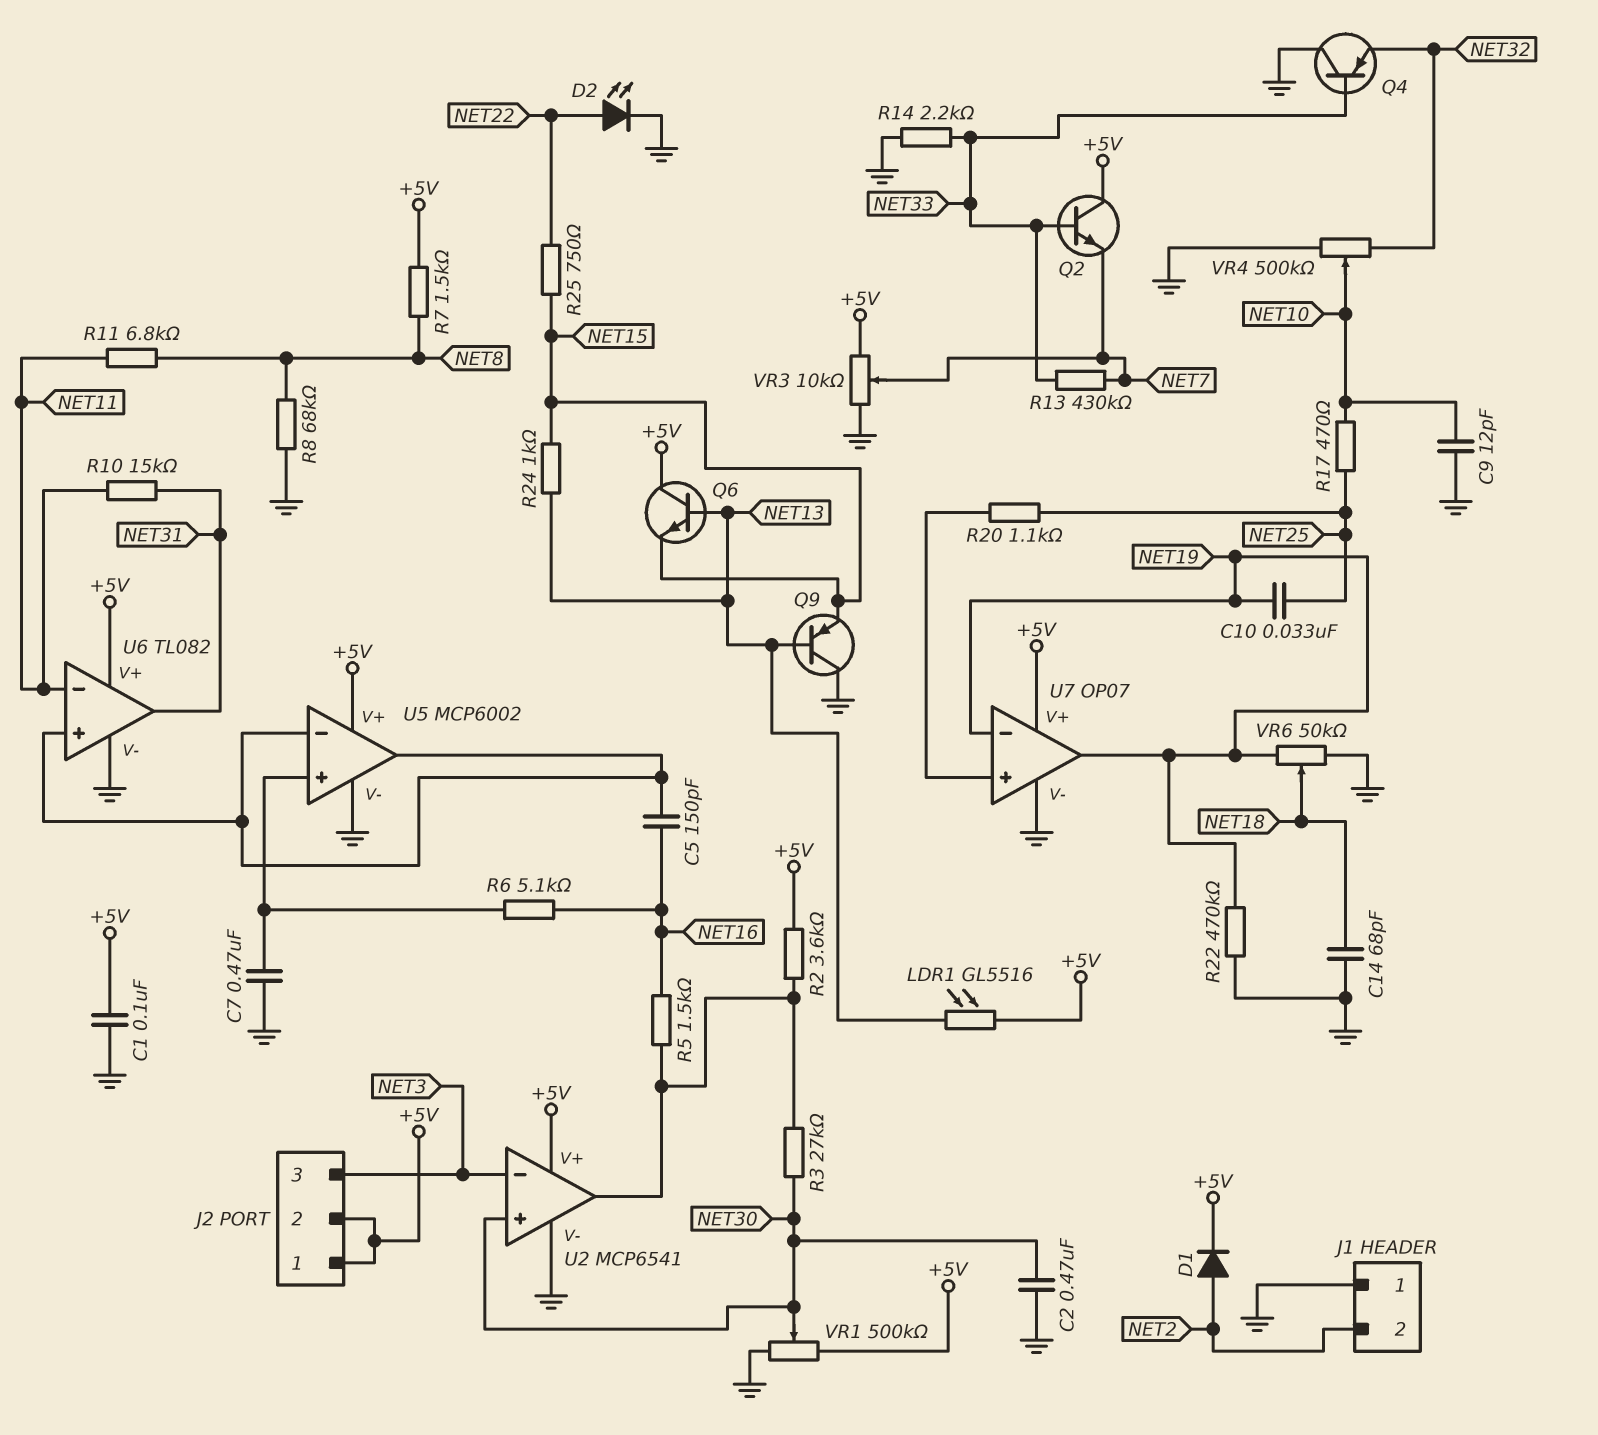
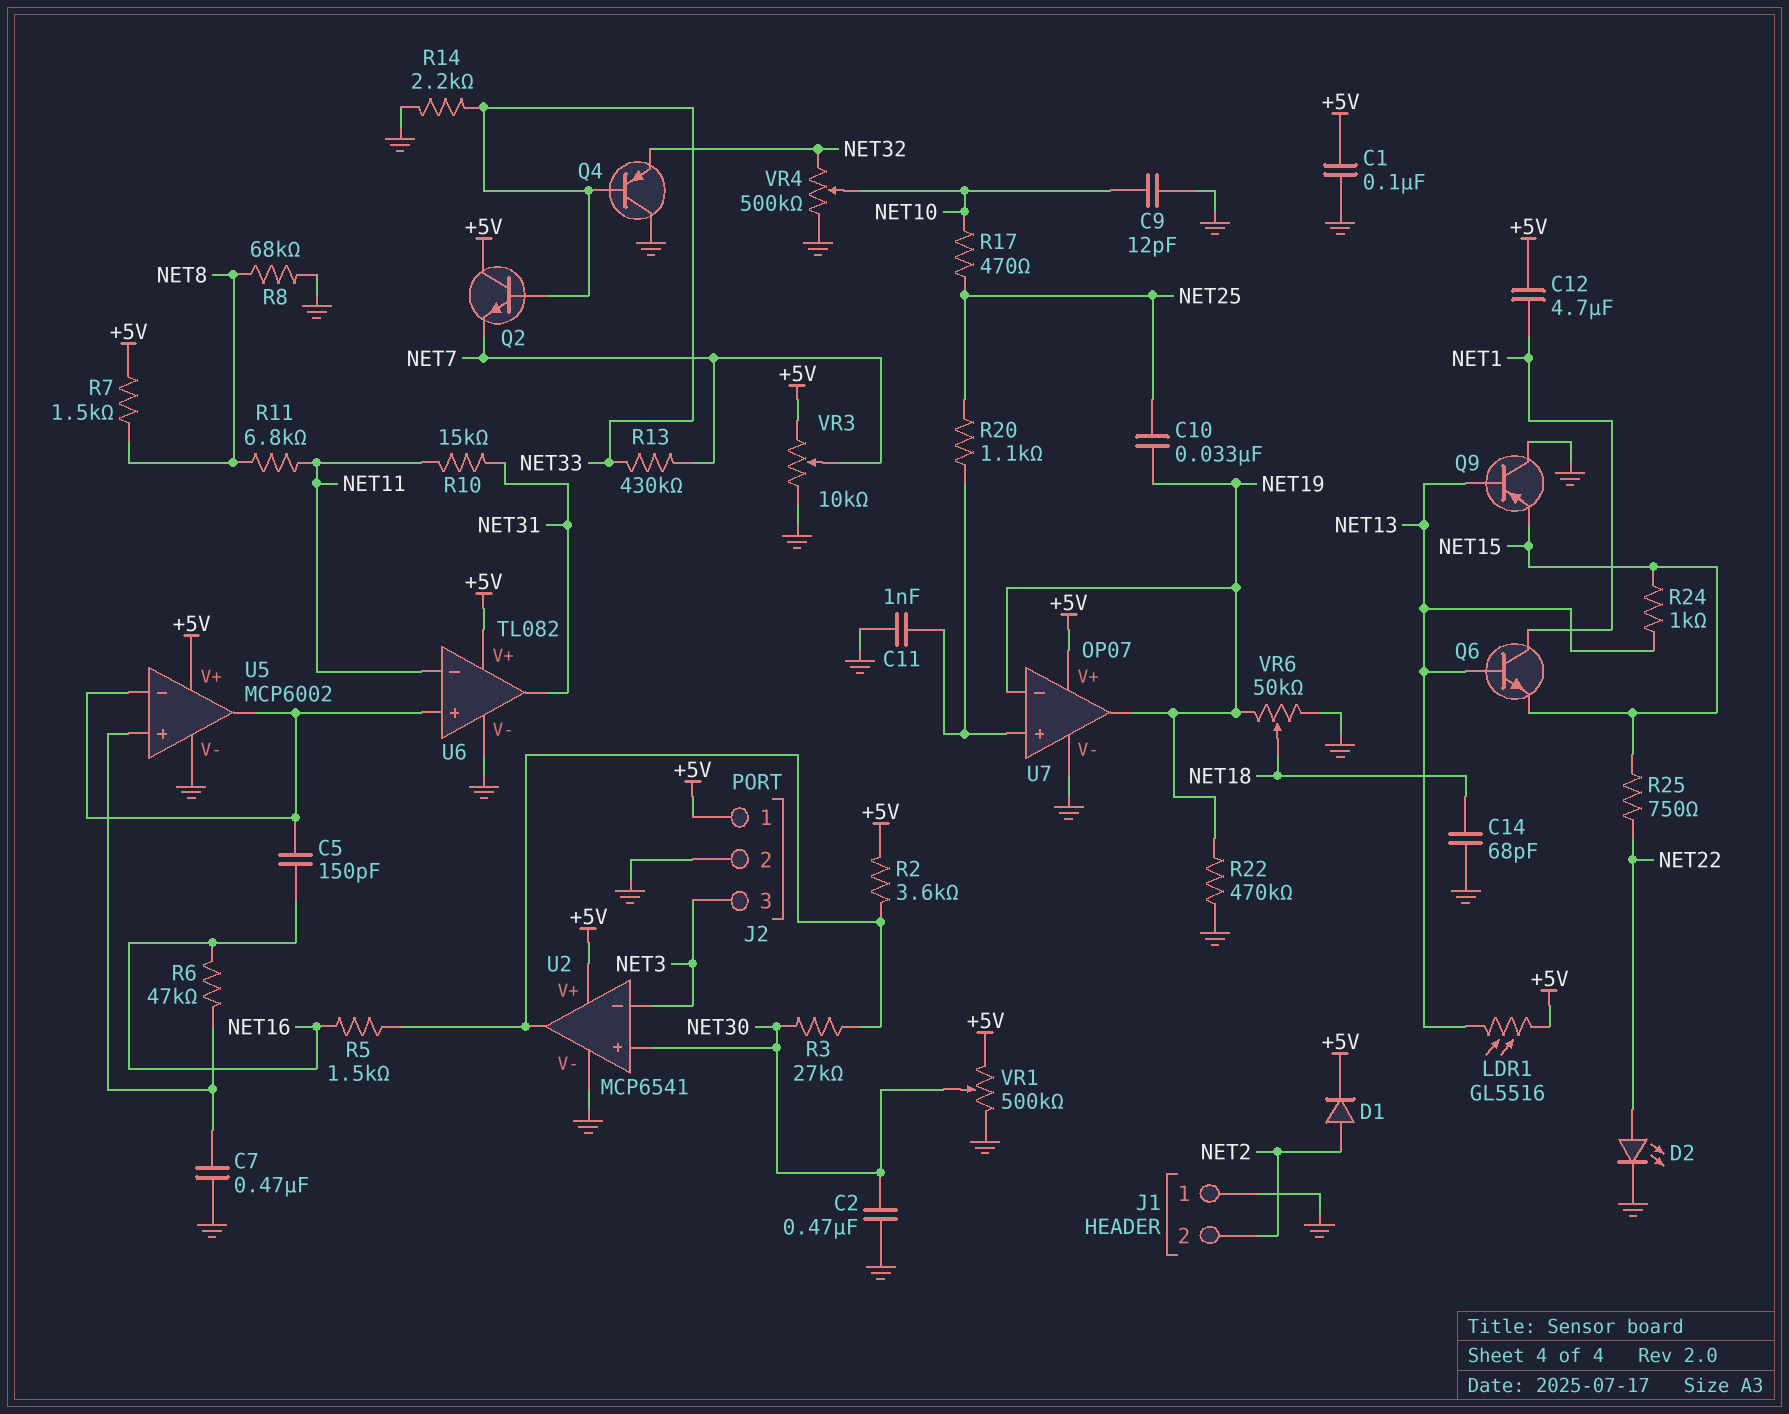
C11: none -> 1nF (GND, U7/in+)
C12: none -> 4.7uF (+5V, NET1)
J2 pin 2: +5V -> GND
Q6: NPN (B NET13, C +5V, E NET15) -> NPN (B NET13, C NET1, E NET15)
R6: 5.1k (NET16, U5/in+) -> 47k (NET16, U5/in+)

